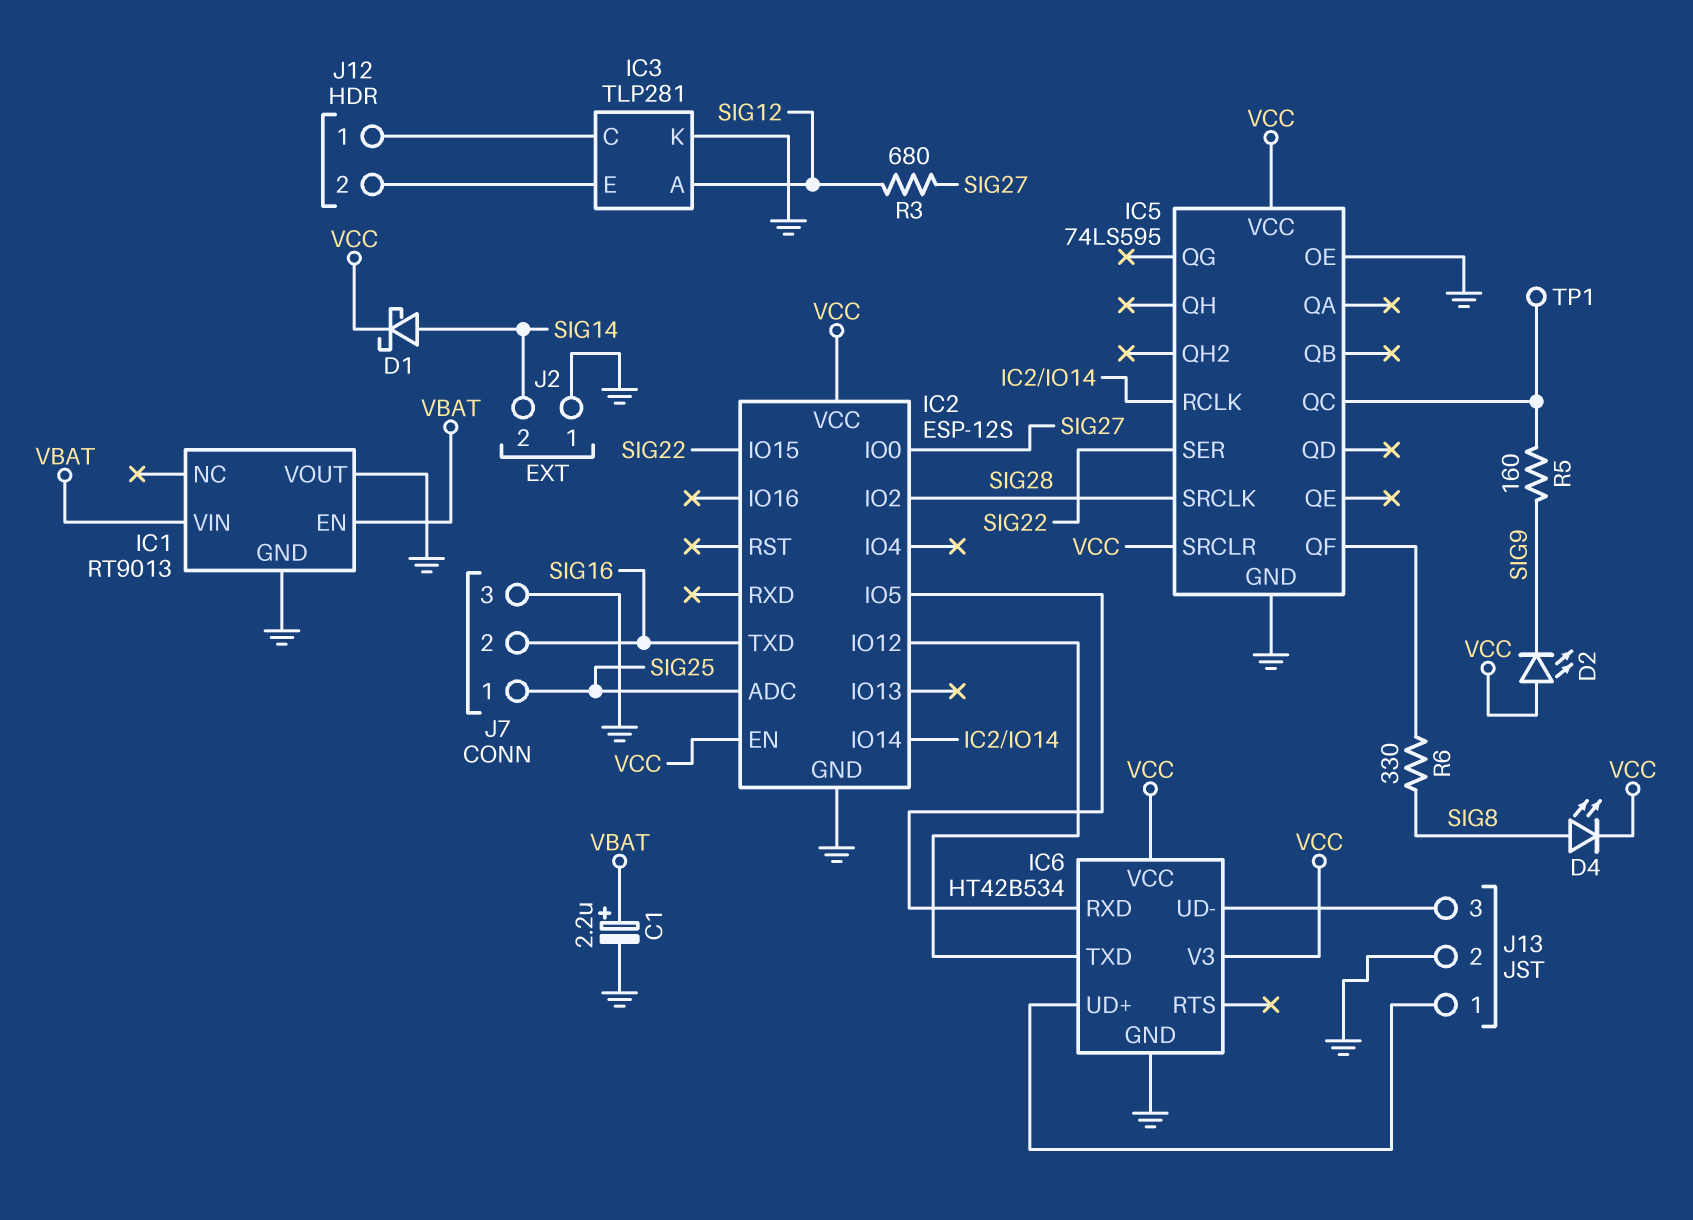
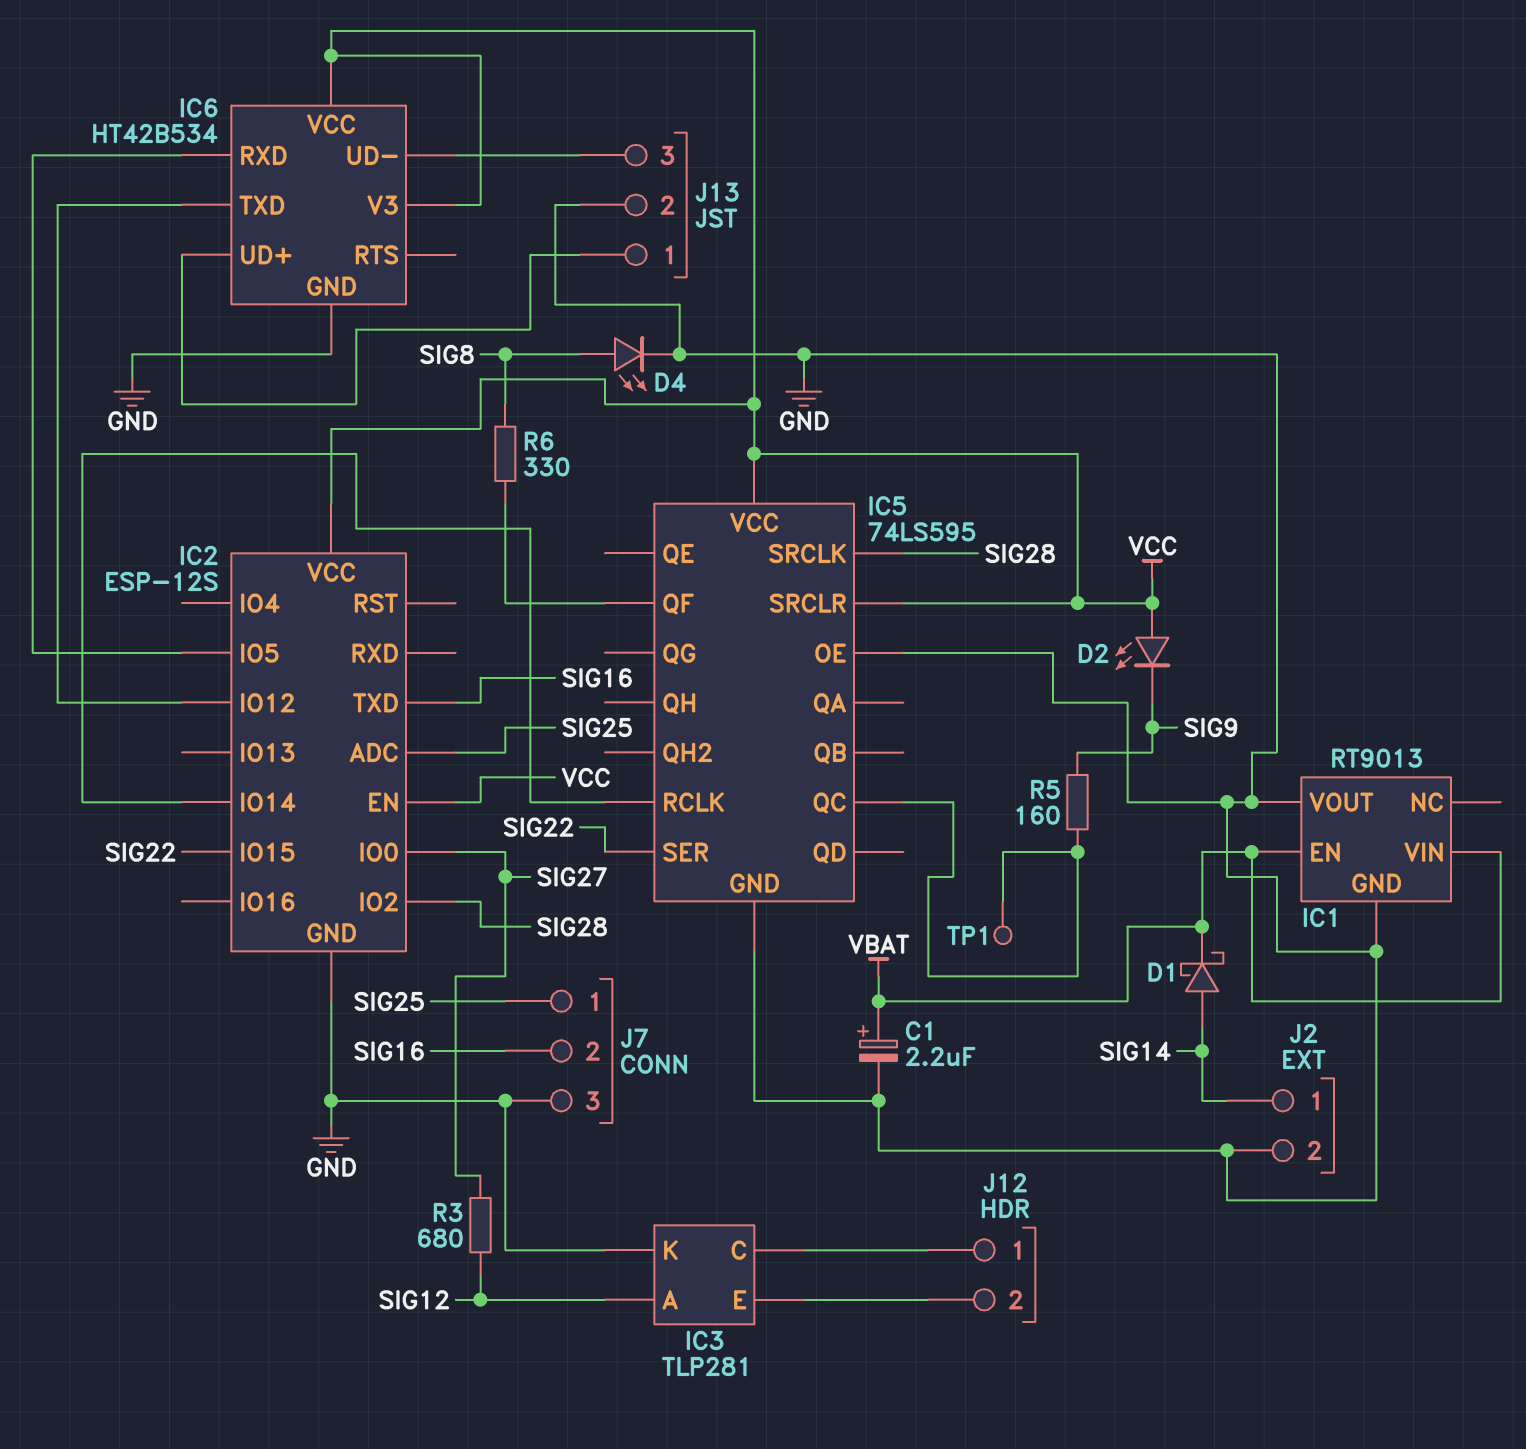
D1: schottky (A SIG14, K VCC) -> schottky (A SIG14, K VBAT)
D4: LED (A SIG8, K VCC) -> LED (A SIG8, K GND)
J2 pin 1: GND -> SIG14
J2 pin 2: SIG14 -> GND

